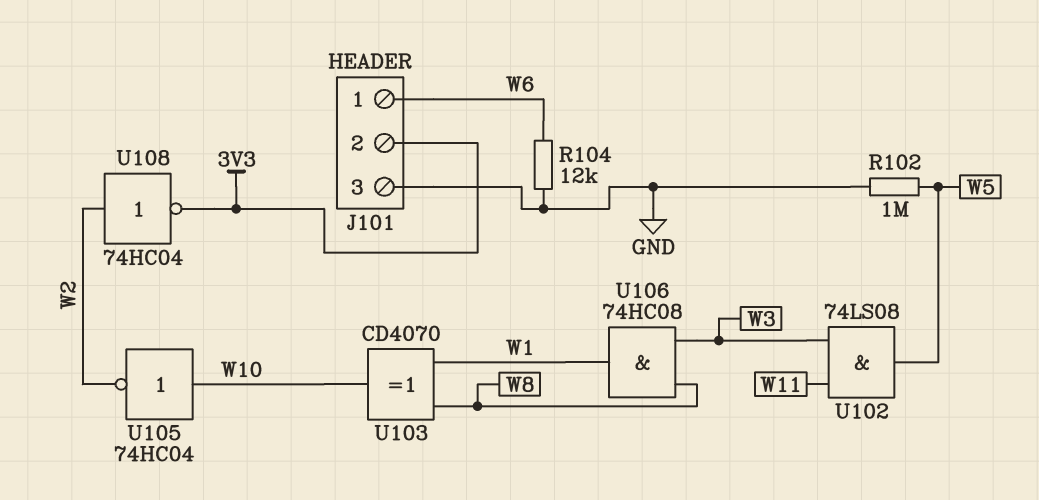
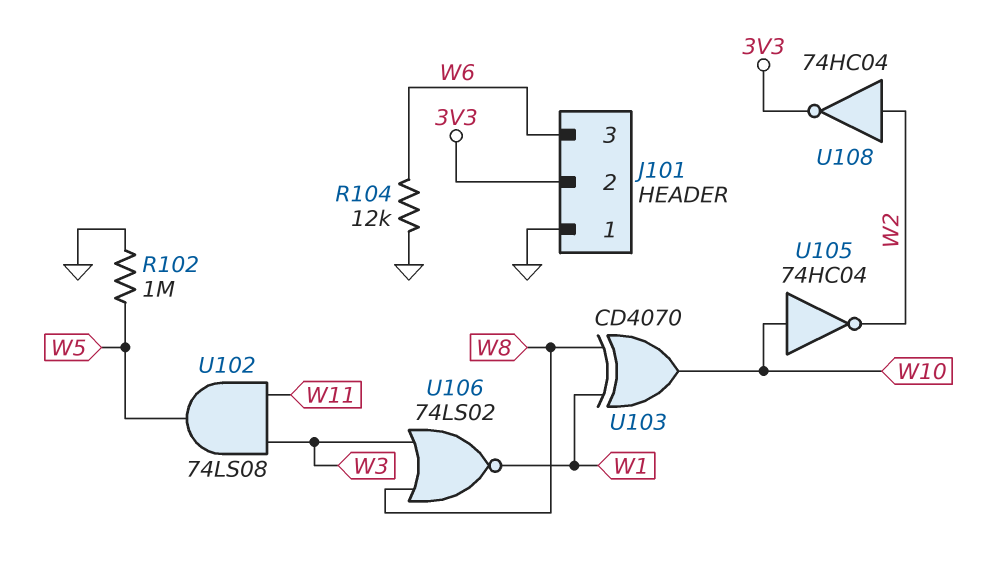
J101 pin 1: W6 -> GND
J101 pin 3: GND -> W6
U106: AND 74HC08 (in W3, in W8, out W1) -> NOR 74LS02 (in W3, in W8, out W1)

